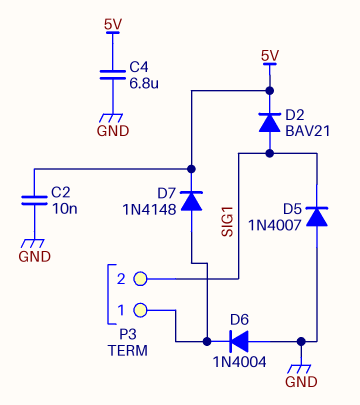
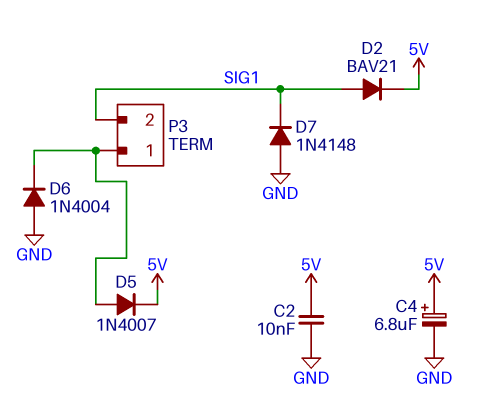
C4: 6.8uF (5V, GND) -> 6.8uF (plus 5V, minus GND)
D5: diode 1N4007 (A GND, K SIG1) -> diode 1N4007 (A P3/1, K 5V)
D7: diode 1N4148 (A P3/1, K 5V) -> diode 1N4148 (A GND, K SIG1)

